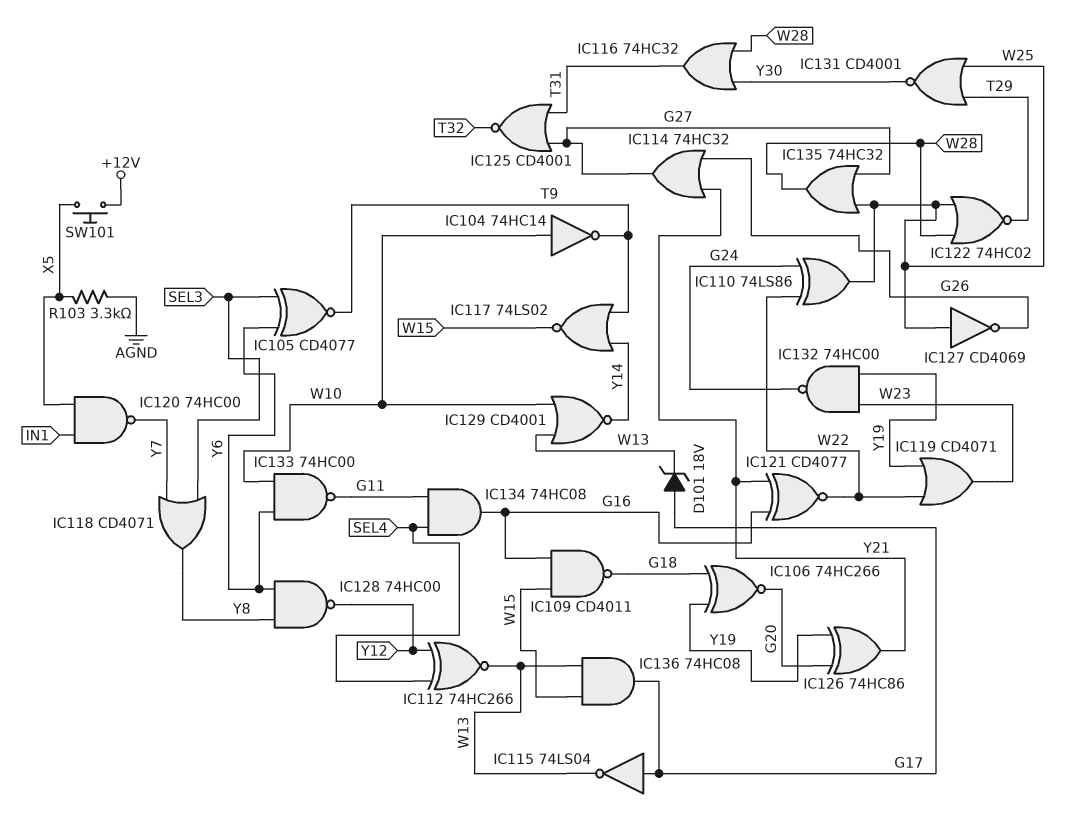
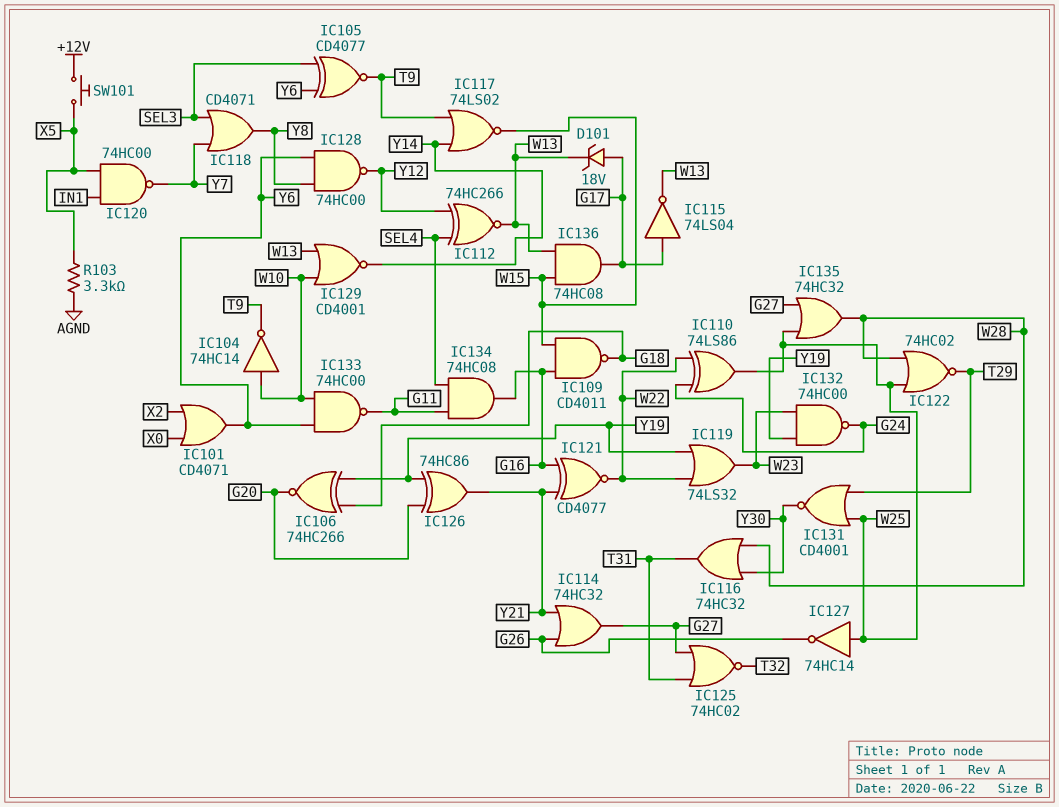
IC101: none -> OR CD4071 (in X0, in X2, out Y6)
IC119: OR CD4071 (in W22, in Y19, out W23) -> OR 74LS32 (in W22, in Y19, out W23)
IC125: NOR CD4001 (in G27, in T31, out T32) -> NOR 74HC02 (in G27, in T31, out T32)
IC127: NOT CD4069 (in W25, out G26) -> NOT 74HC14 (in W25, out G26)

